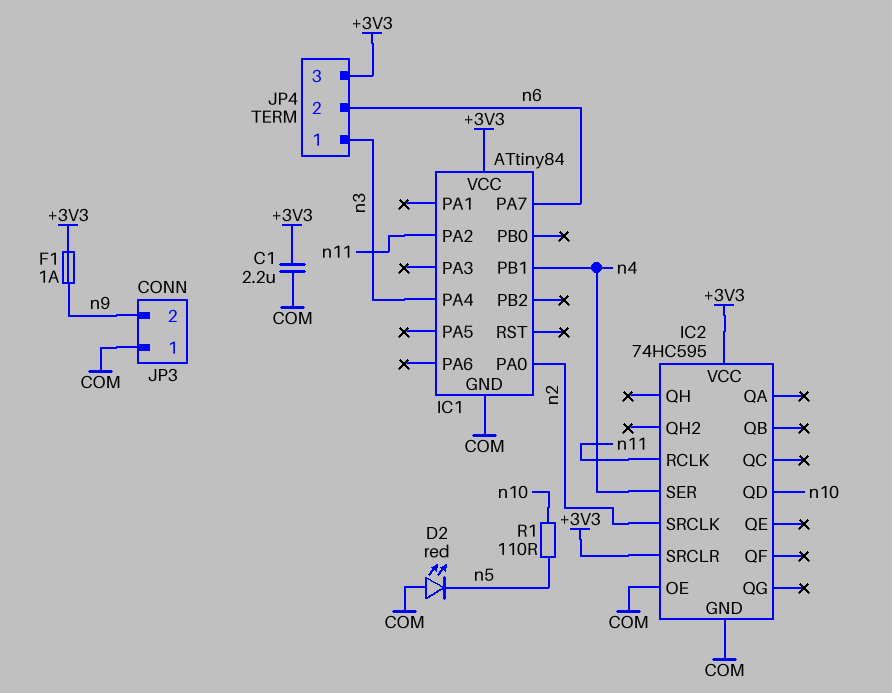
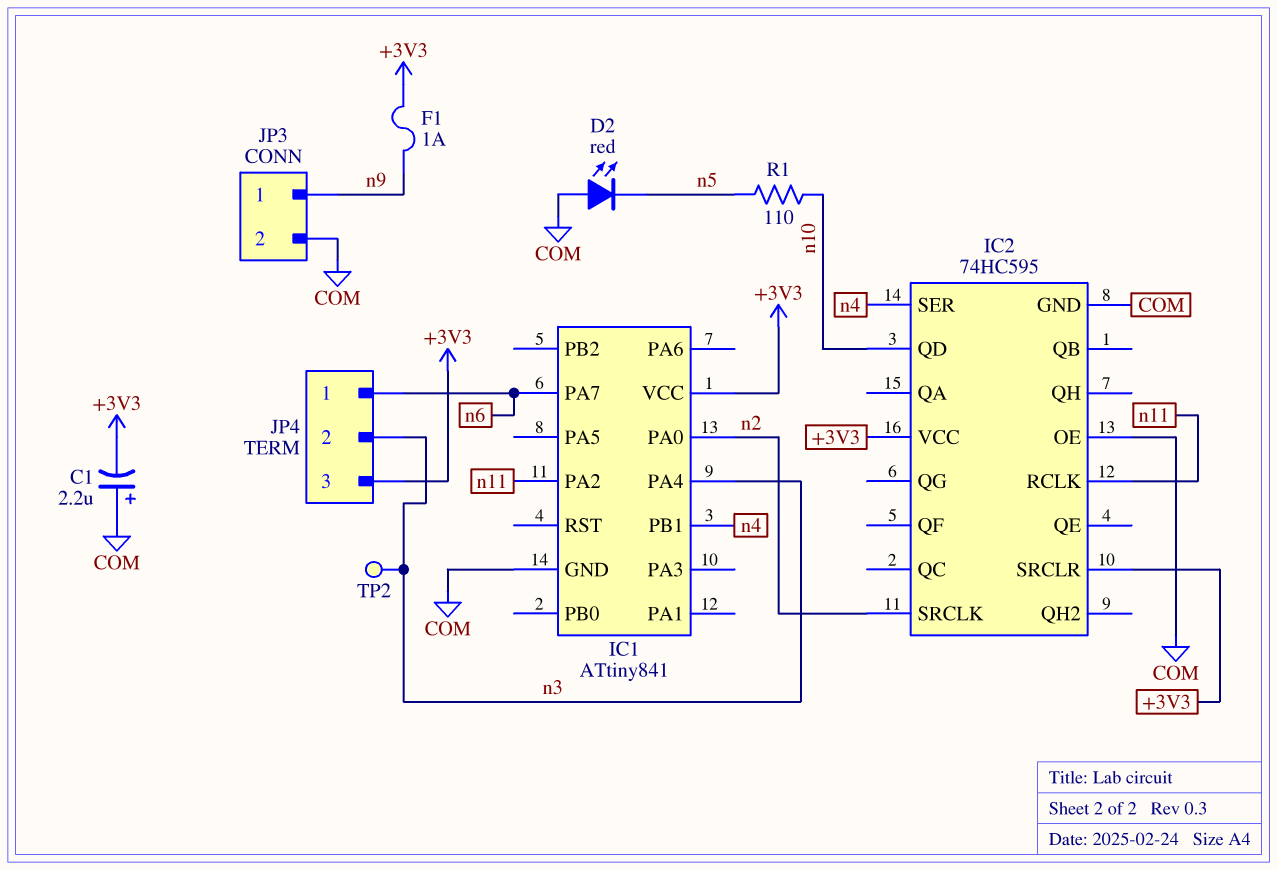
C1: 2.2uF (+3V3, COM) -> 2.2uF (plus COM, minus +3V3)
IC1: ATtiny84 -> ATtiny841
JP3 pin 1: COM -> n9
JP3 pin 2: n9 -> COM
JP4 pin 1: n3 -> n6
JP4 pin 2: n6 -> n3
TP2: none -> test point (n3)

